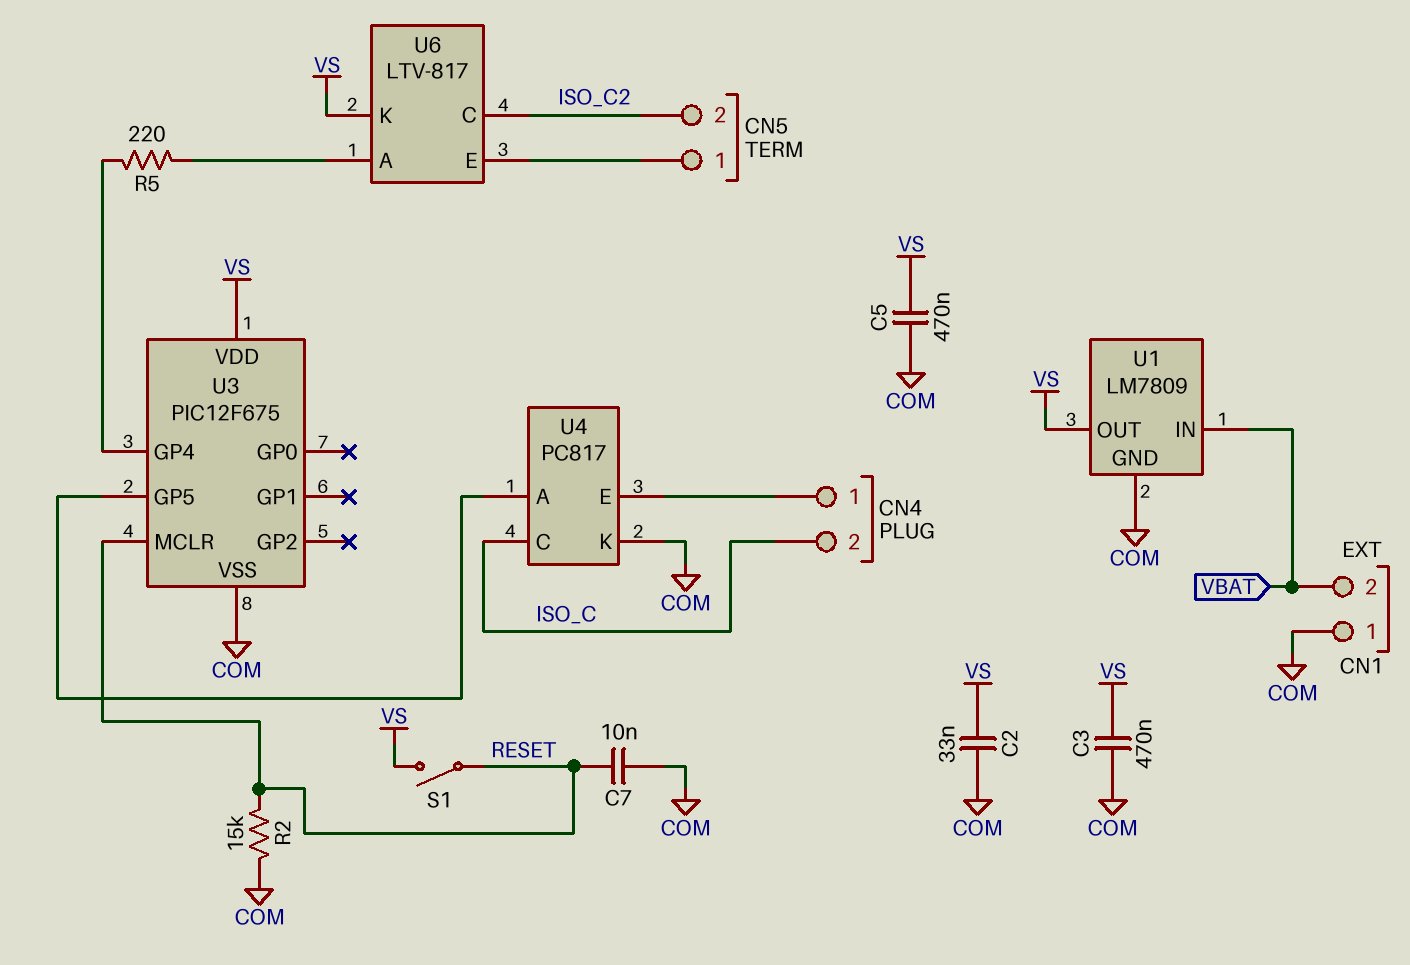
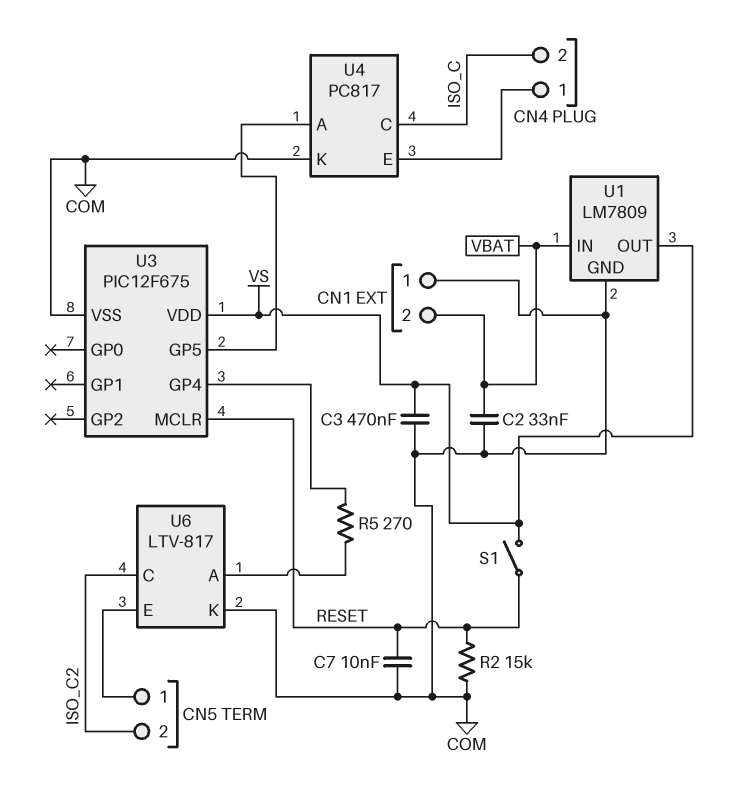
C2: 33nF (COM, VS) -> 33nF (COM, VBAT)
C5: 470nF (COM, VS) -> none
R5: 220 (U3/GP4, U6/A) -> 270 (U3/GP4, U6/A)
U6 pin K: VS -> COM

